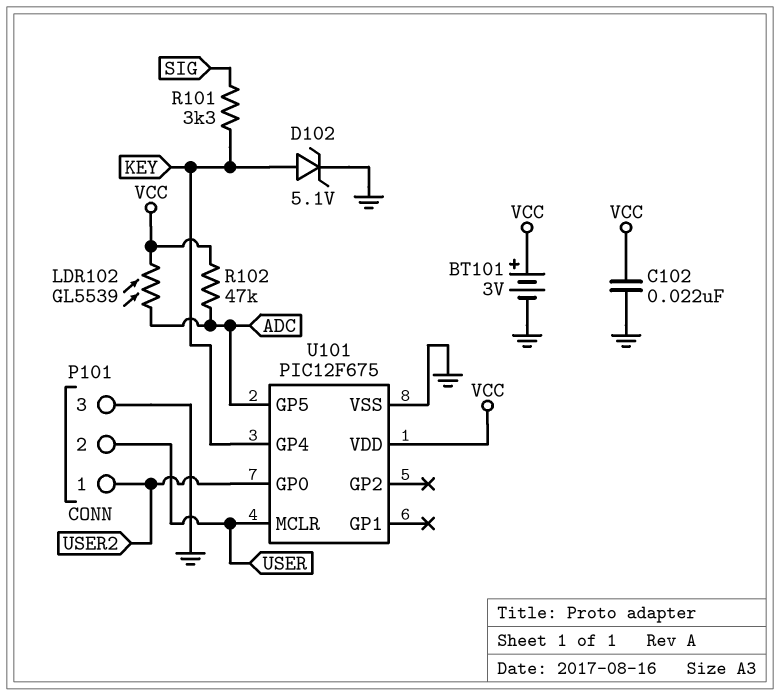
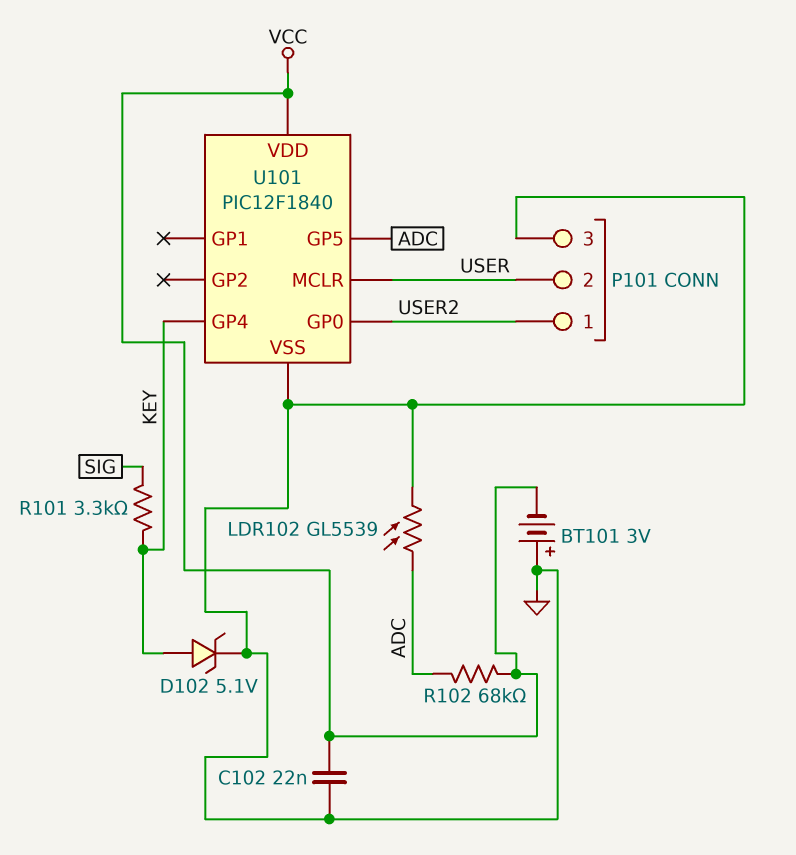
BT101: 3V (plus VCC, minus GND) -> 3V (plus GND, minus VCC)
LDR102: GL5539 (ADC, VCC) -> GL5539 (ADC, GND)
R102: 47k (ADC, VCC) -> 68k (ADC, VCC)
U101: PIC12F675 -> PIC12F1840

